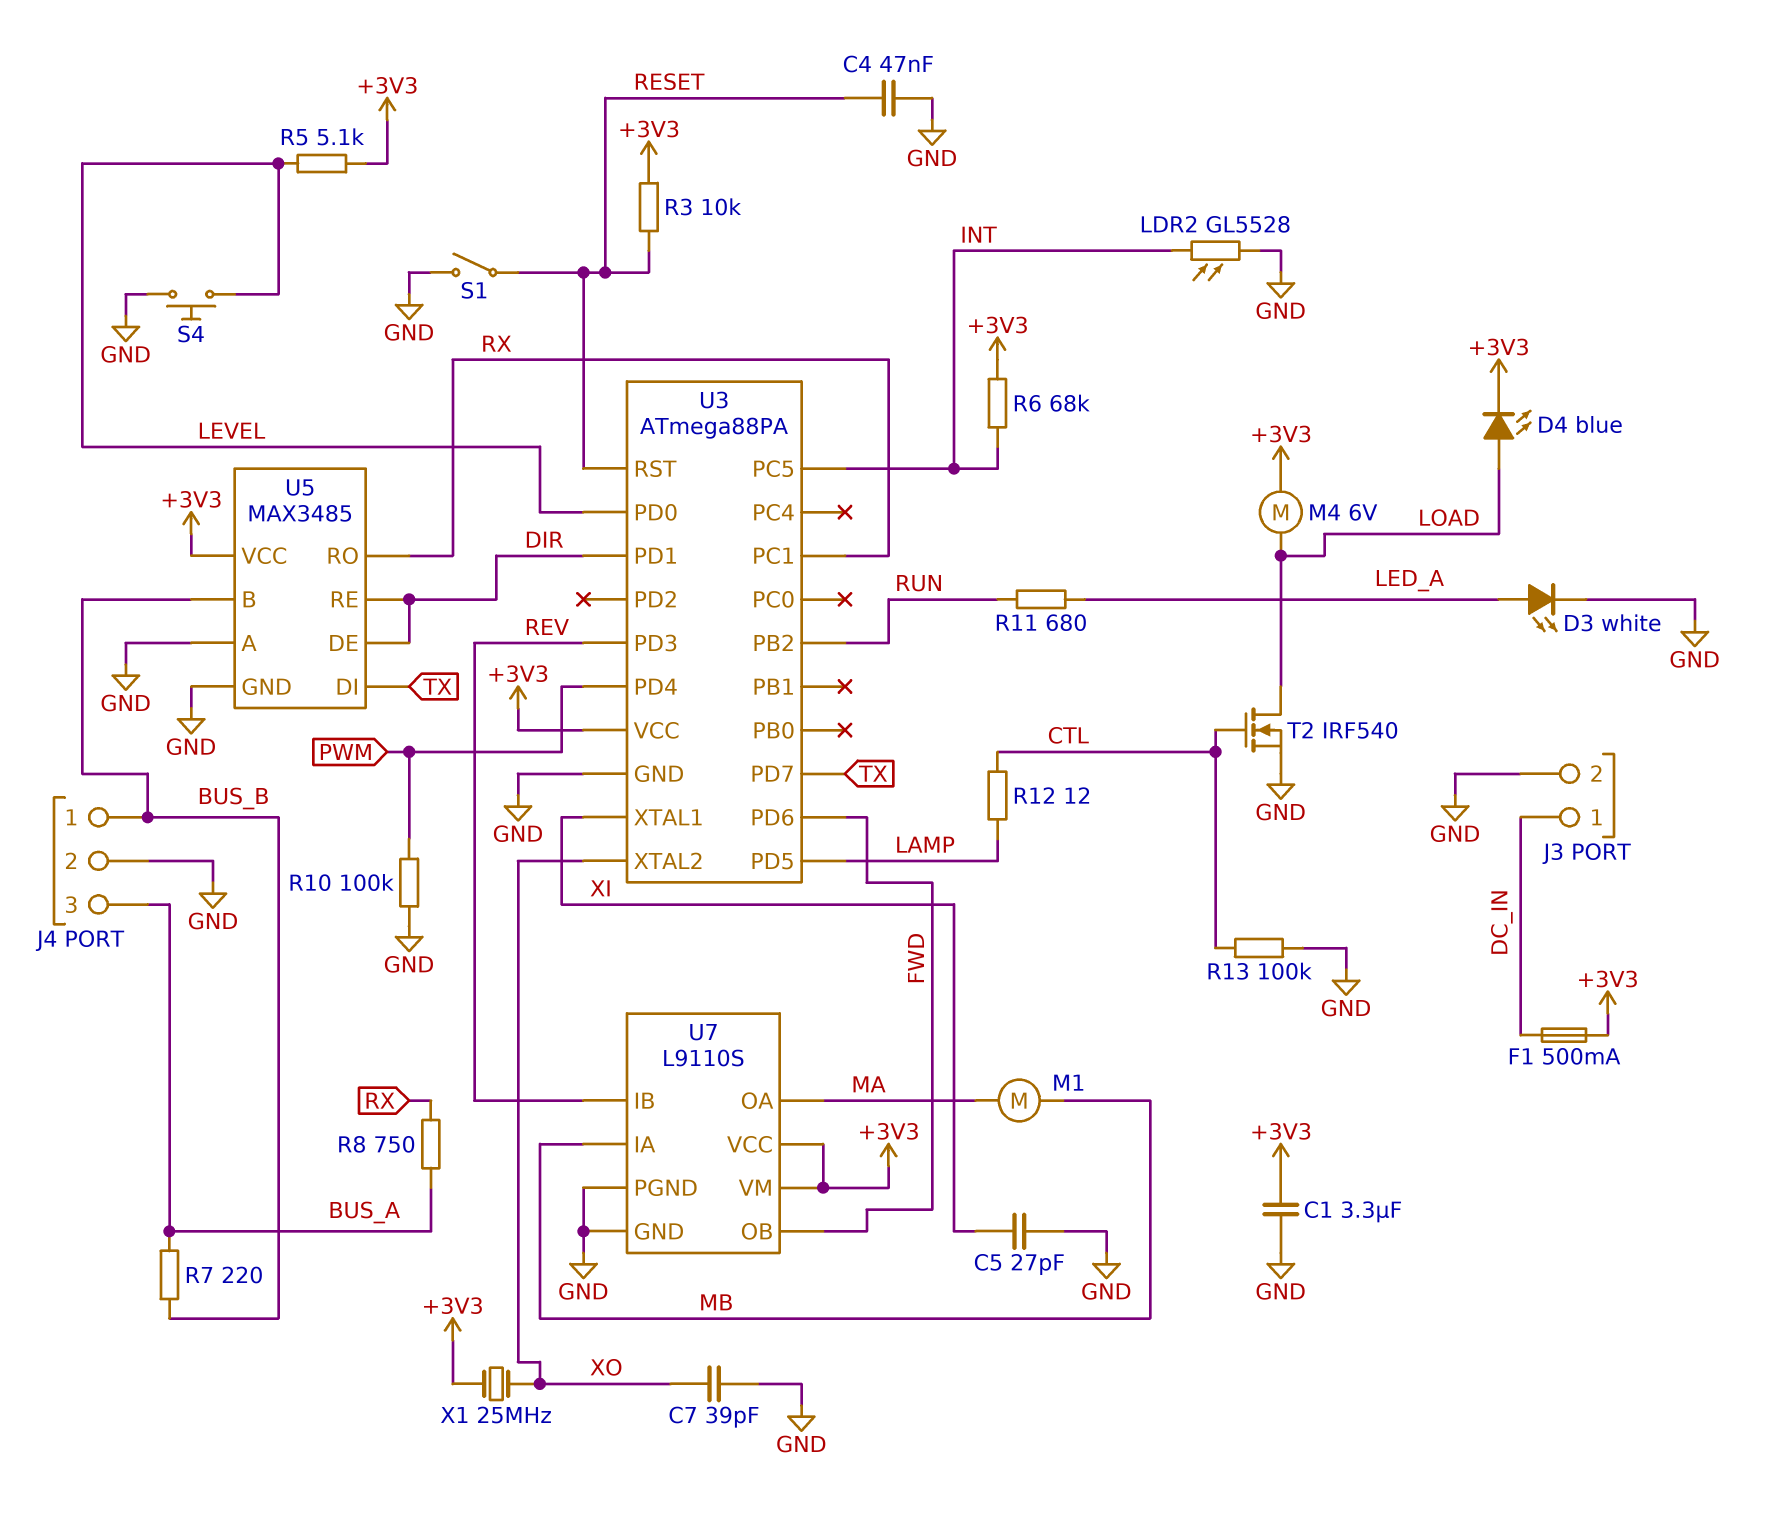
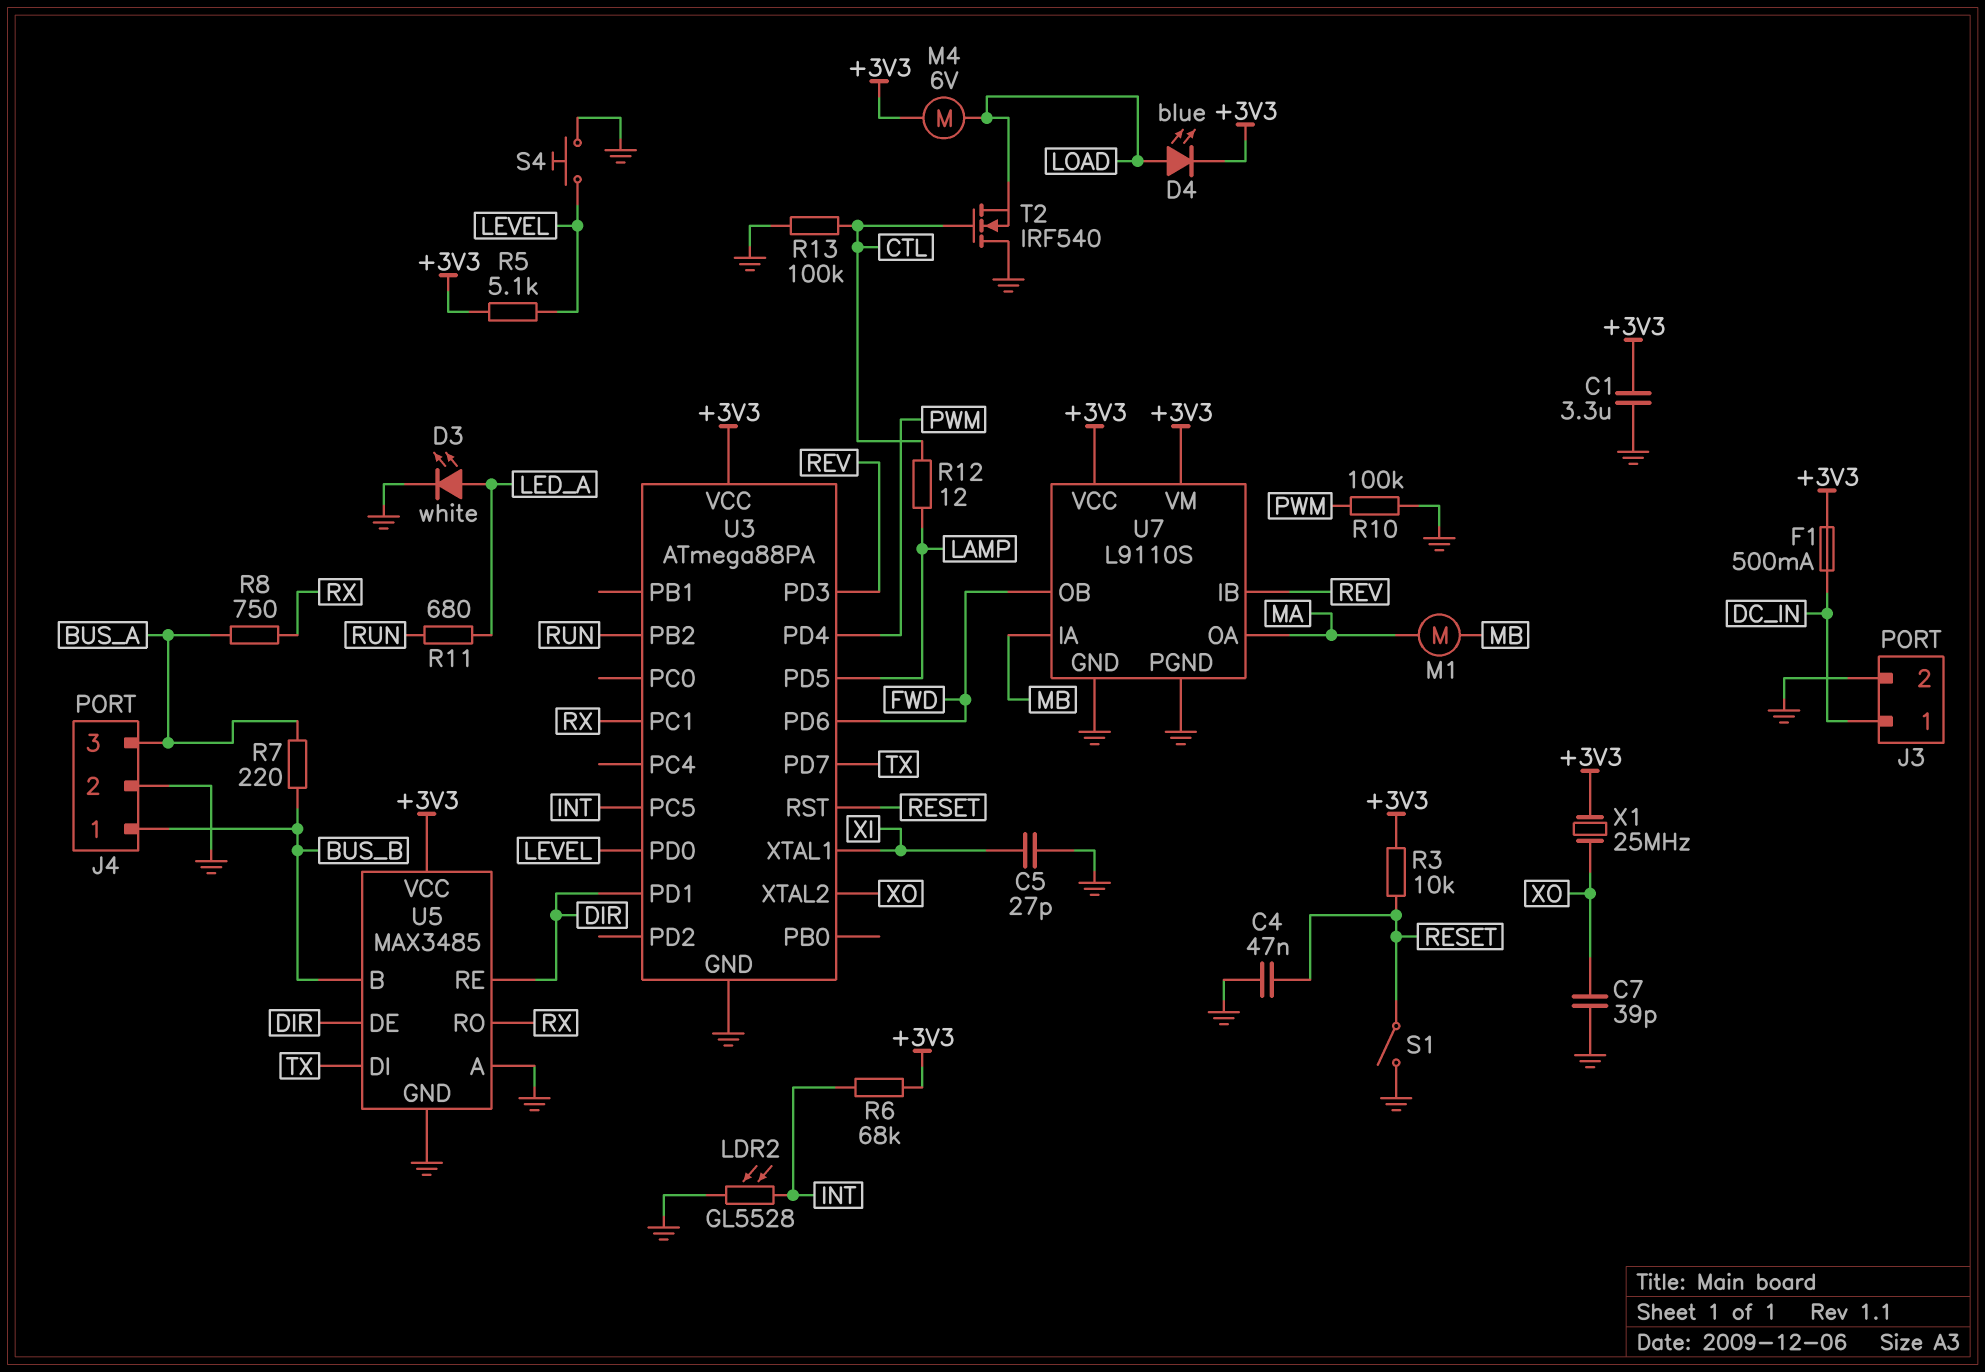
T2: NMOS IRF540 (G CTL, D LOAD, S GND) -> NMOS IRF540 (G CTL, D GND, S LOAD)

